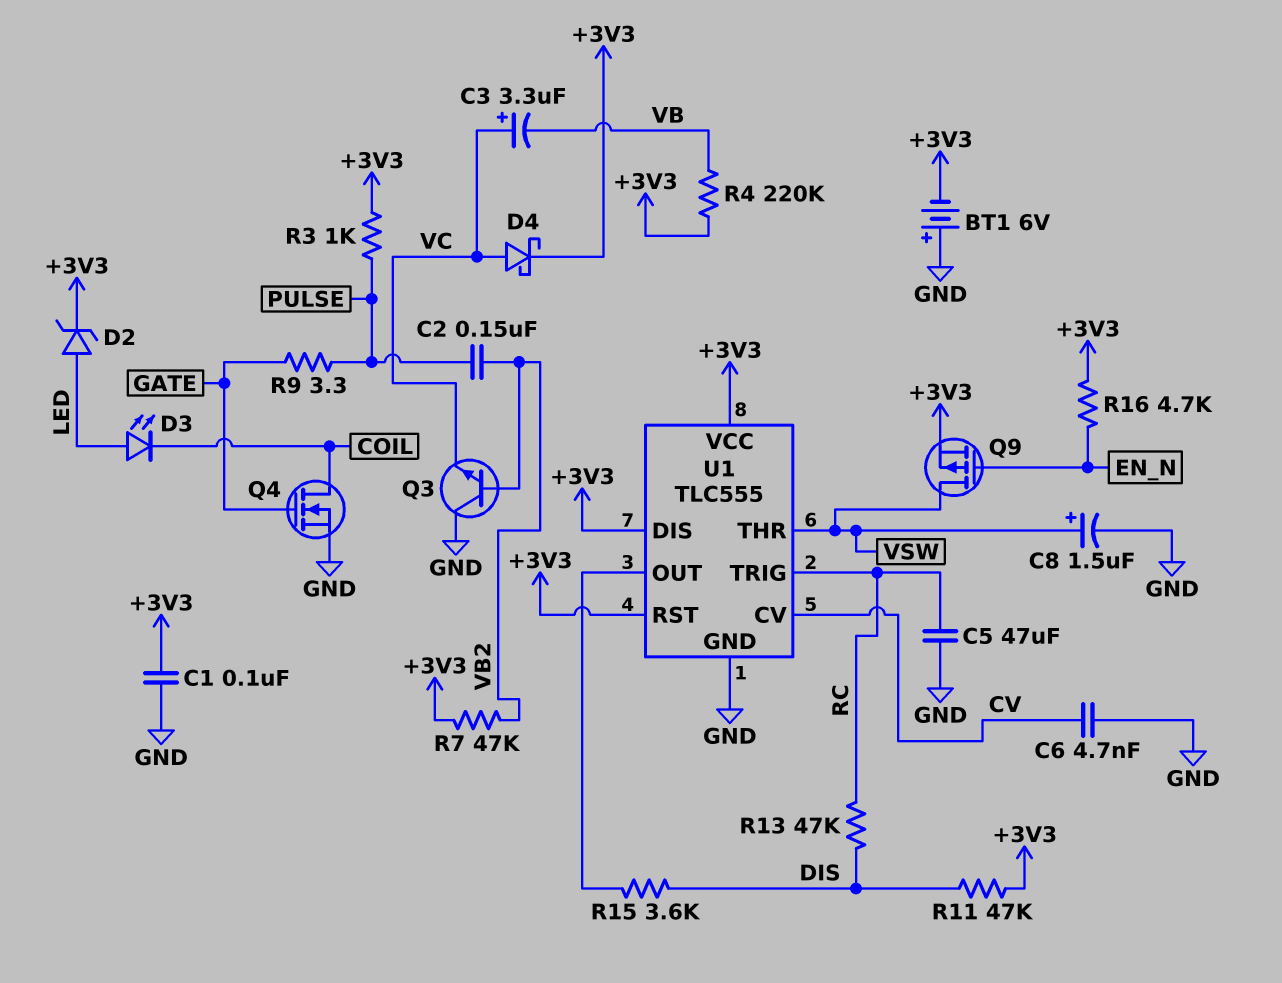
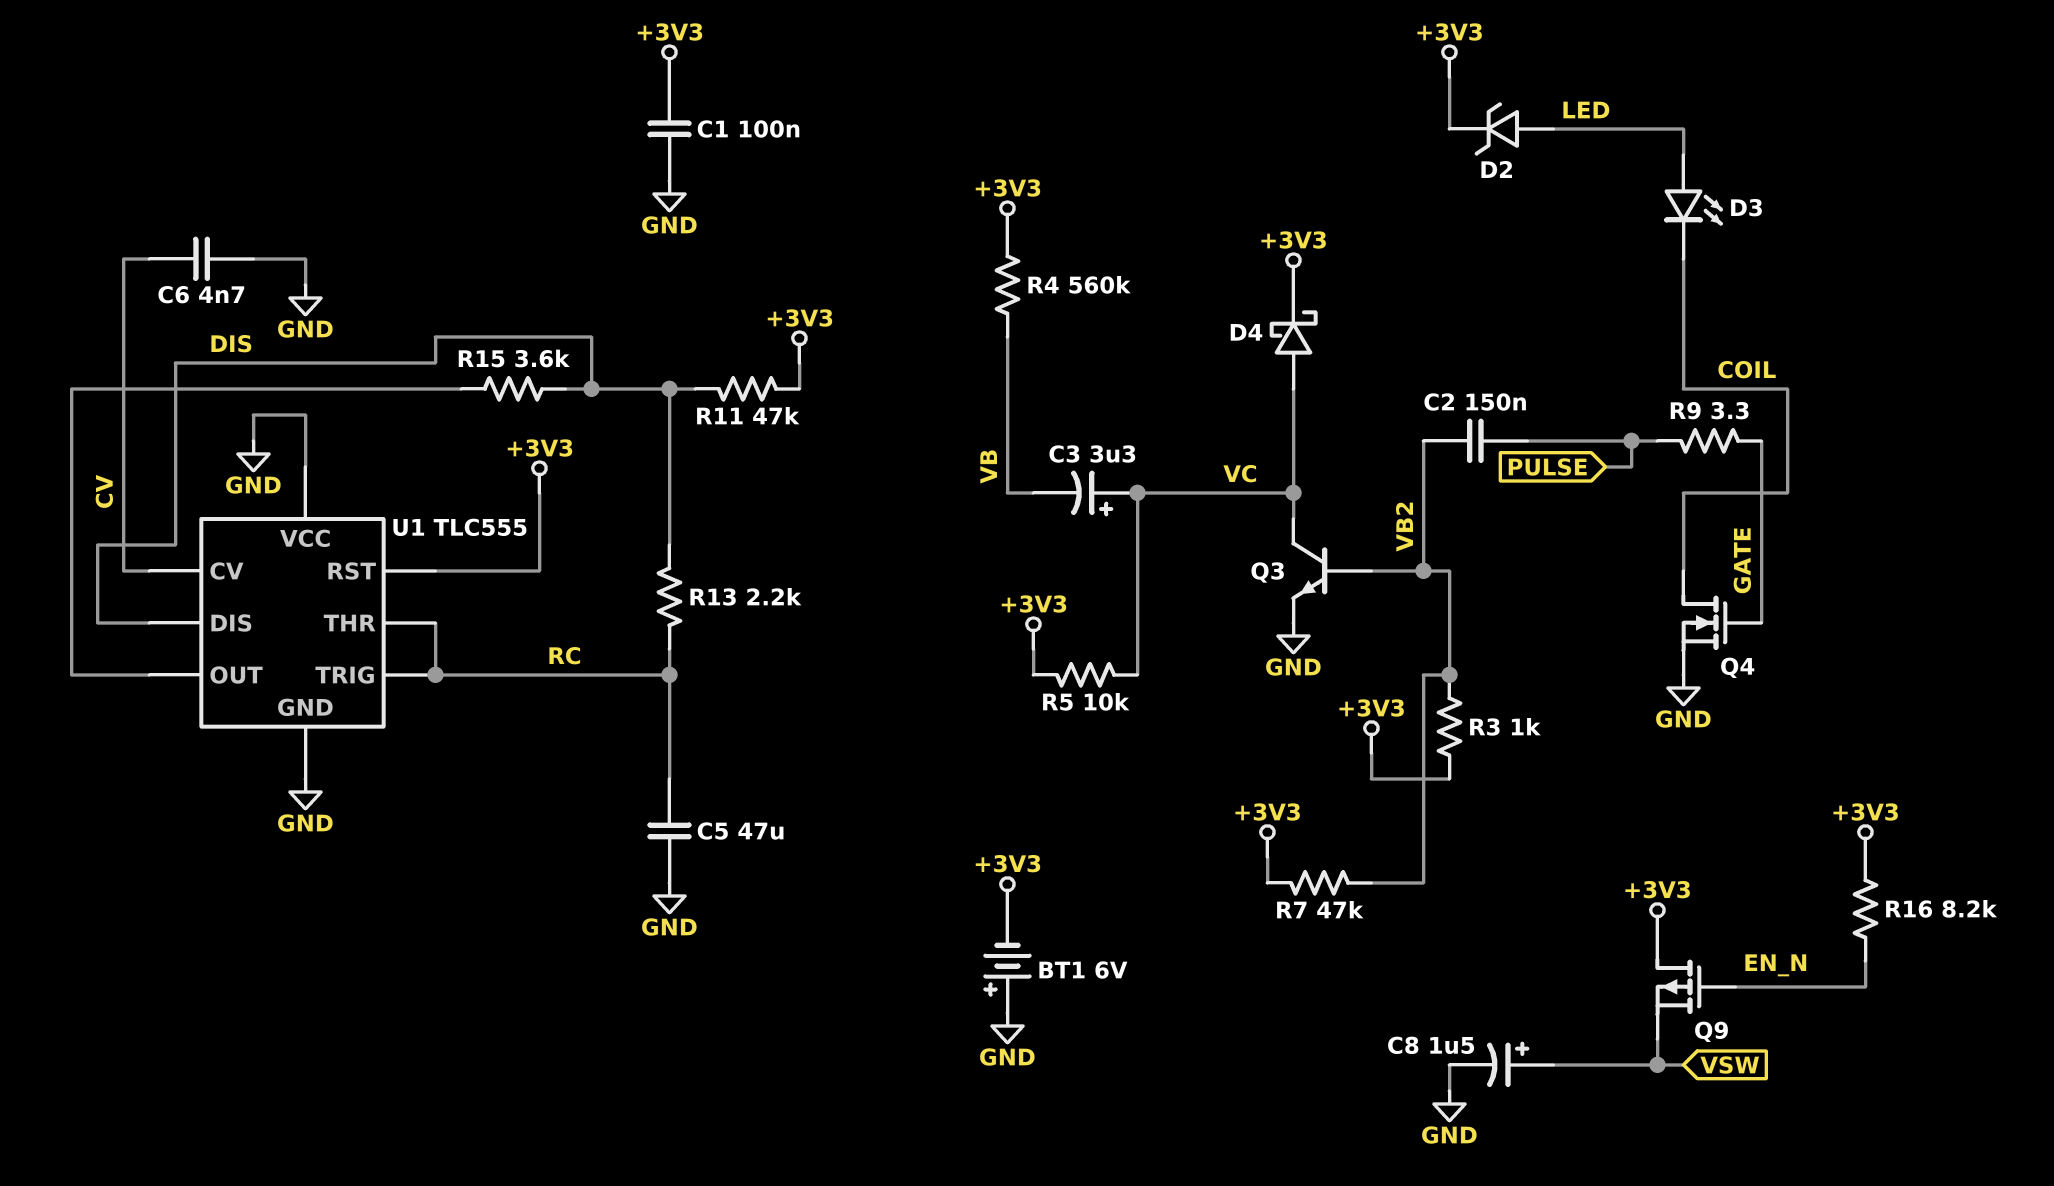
Q3: NPN (B VB2, C GND, E VC) -> NPN (B VB2, C VC, E GND)
Q9: PMOS (G EN_N, D VSW, S +3V3) -> PMOS (G EN_N, D +3V3, S VSW)
R3: 1k (+3V3, PULSE) -> 1k (+3V3, VB2)
R4: 220k (+3V3, VB) -> 560k (+3V3, VB)
R5: none -> 10k (+3V3, VC)
R13: 47k (DIS, RC) -> 2.2k (DIS, RC)
R16: 4.7k (+3V3, EN_N) -> 8.2k (+3V3, EN_N)
U1 pin DIS: +3V3 -> DIS
U1 pin THR: VSW -> RC
U1 pin VCC: +3V3 -> GND

